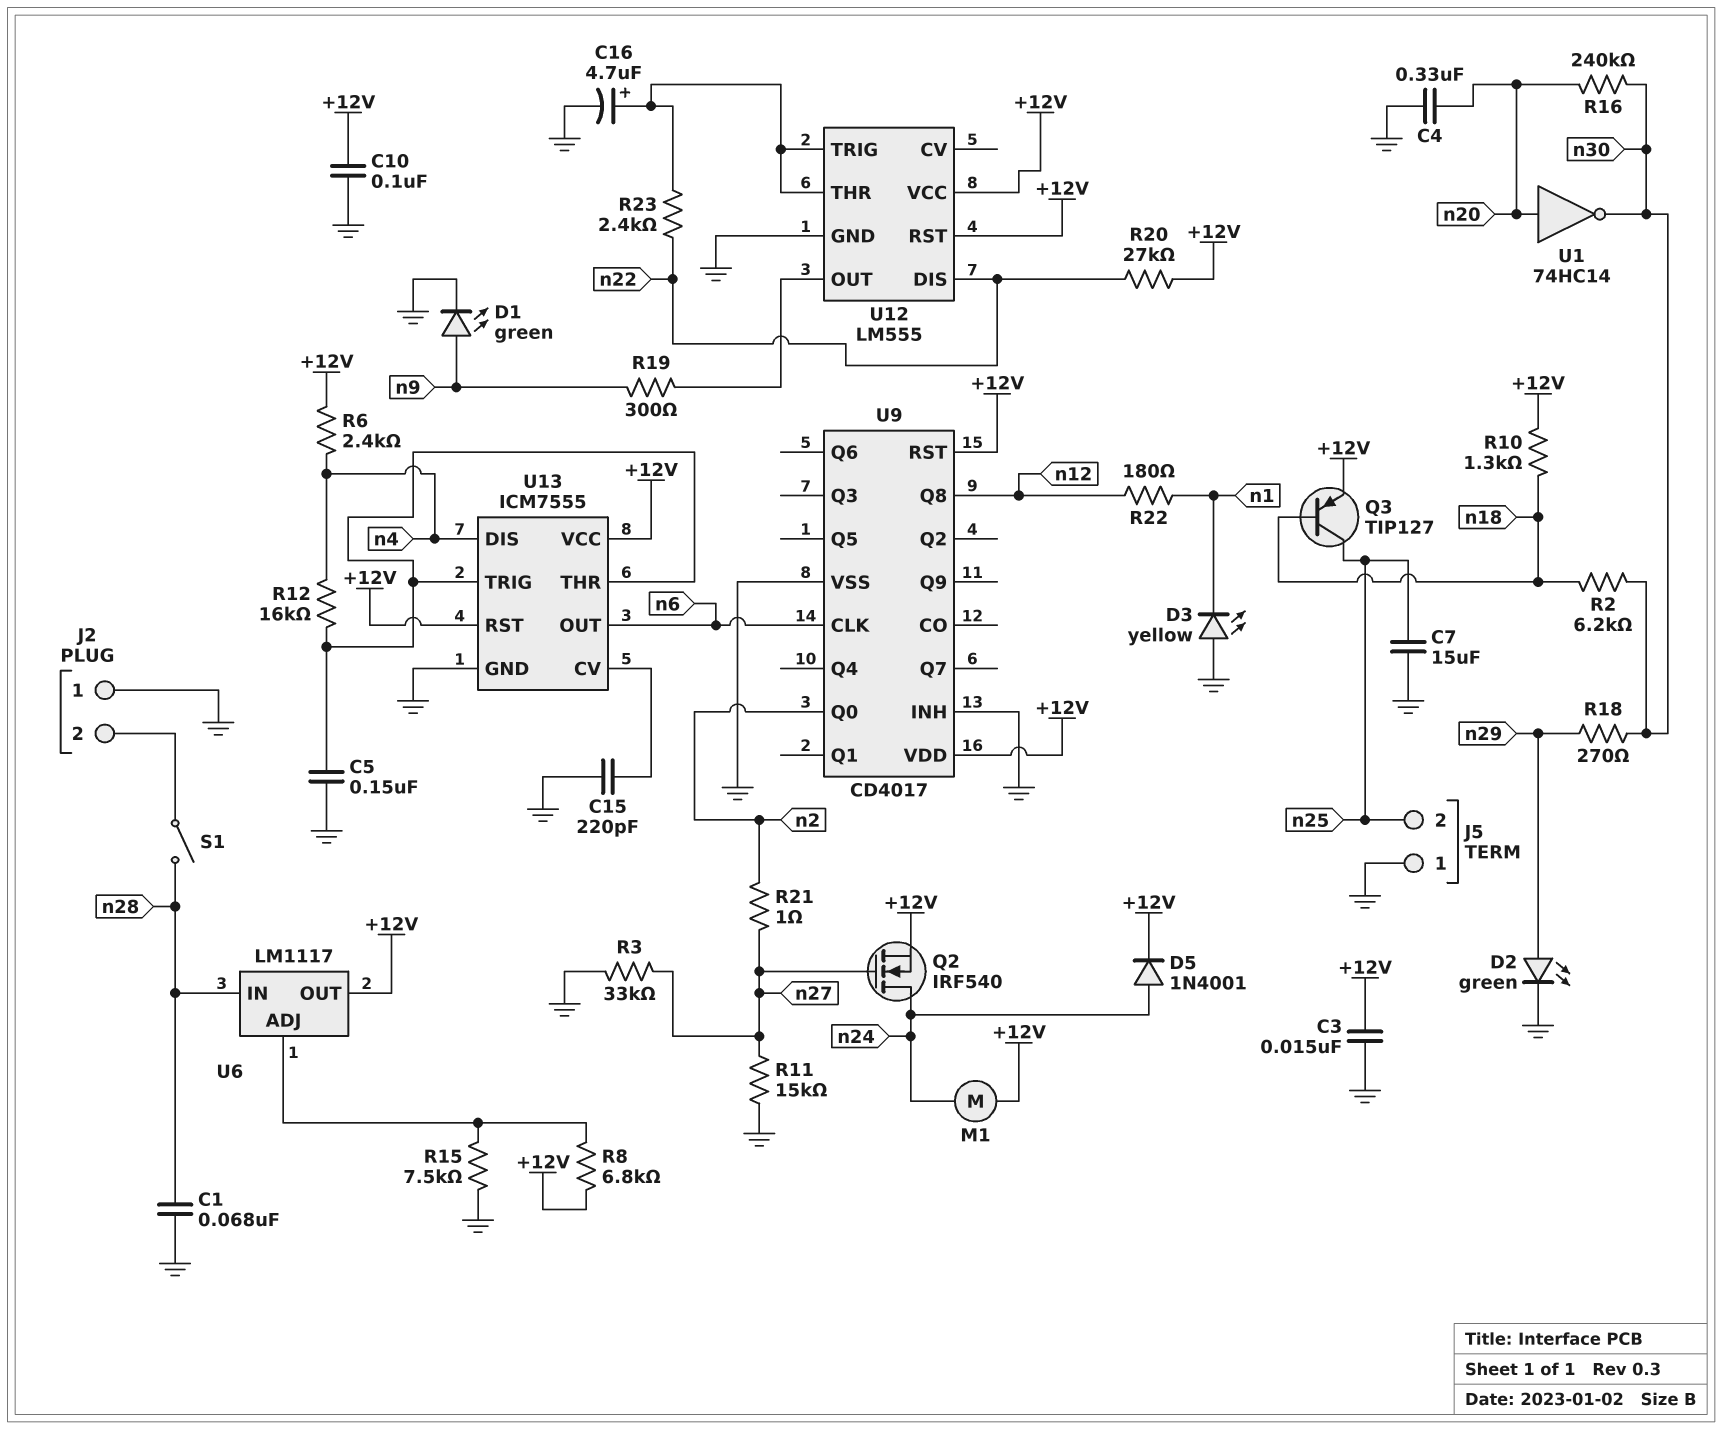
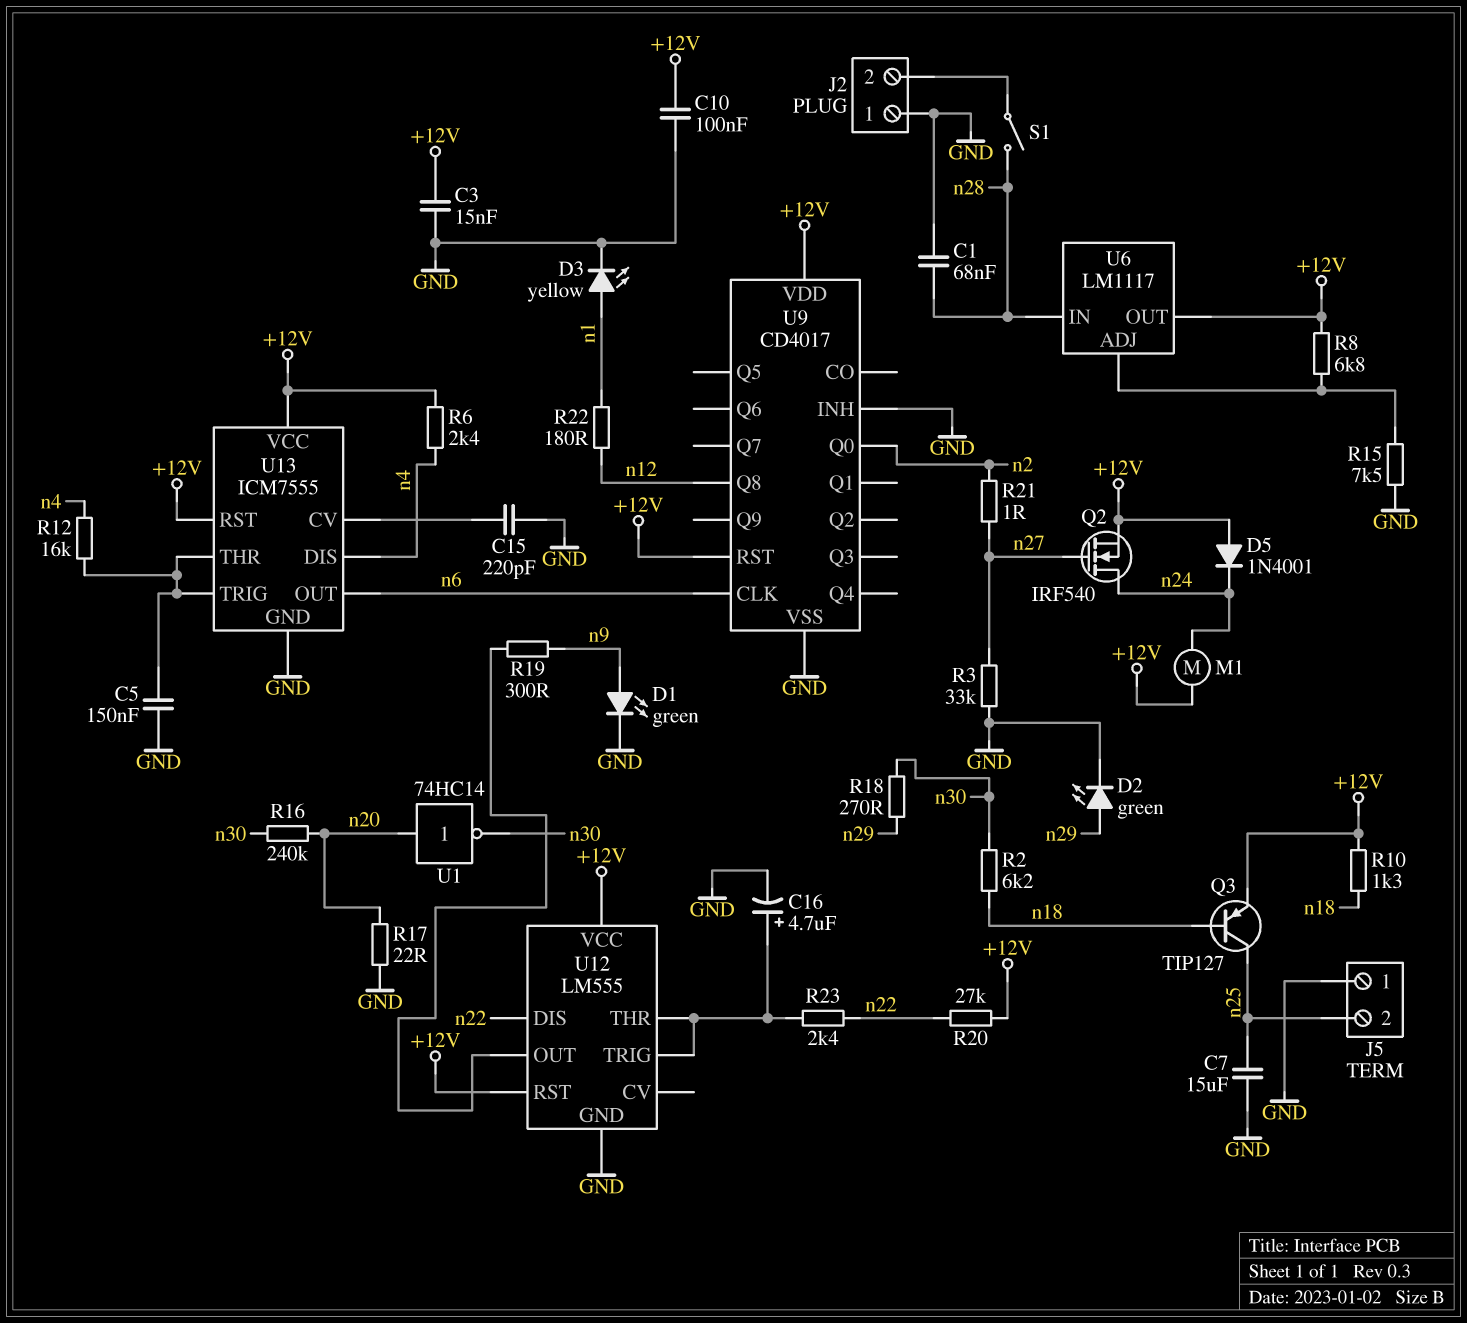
C4: 330nF (GND, n20) -> none
D3: LED yellow (A GND, K n1) -> LED yellow (A n1, K GND)
D5: diode 1N4001 (A n24, K +12V) -> diode 1N4001 (A +12V, K n24)
R11: 15k (GND, n27) -> none
R17: none -> 22 (GND, n20)

